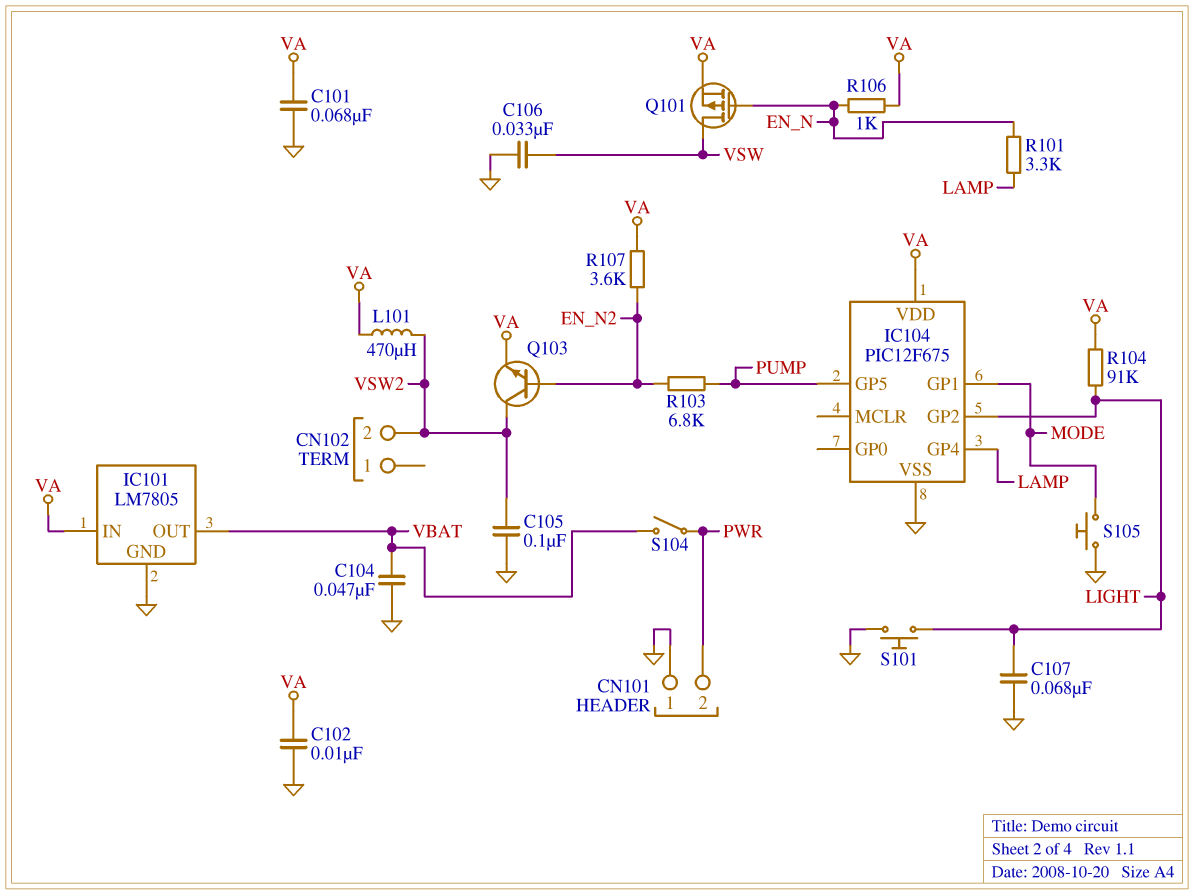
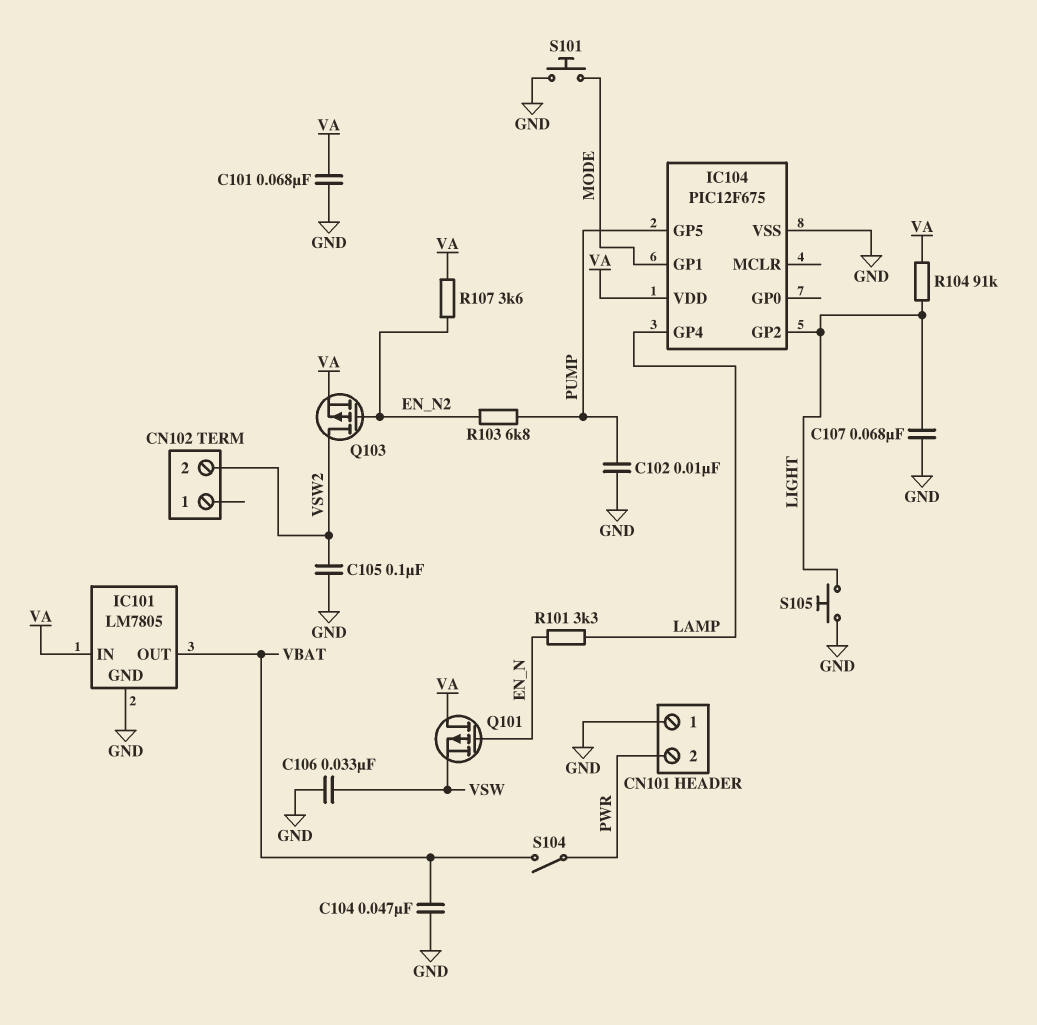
C102: 10nF (GND, VA) -> 10nF (GND, PUMP)
L101: 470uH (VA, VSW2) -> none
Q101: PMOS (G EN_N, D VSW, S VA) -> PMOS (G EN_N, D VA, S VSW)
Q103: NPN (B EN_N2, C VSW2, E VA) -> PMOS (G EN_N2, D VSW2, S VA)
R106: 1k (EN_N, VA) -> none
S101: button (GND, LIGHT) -> button (GND, MODE)
S105: button (GND, MODE) -> button (GND, LIGHT)

